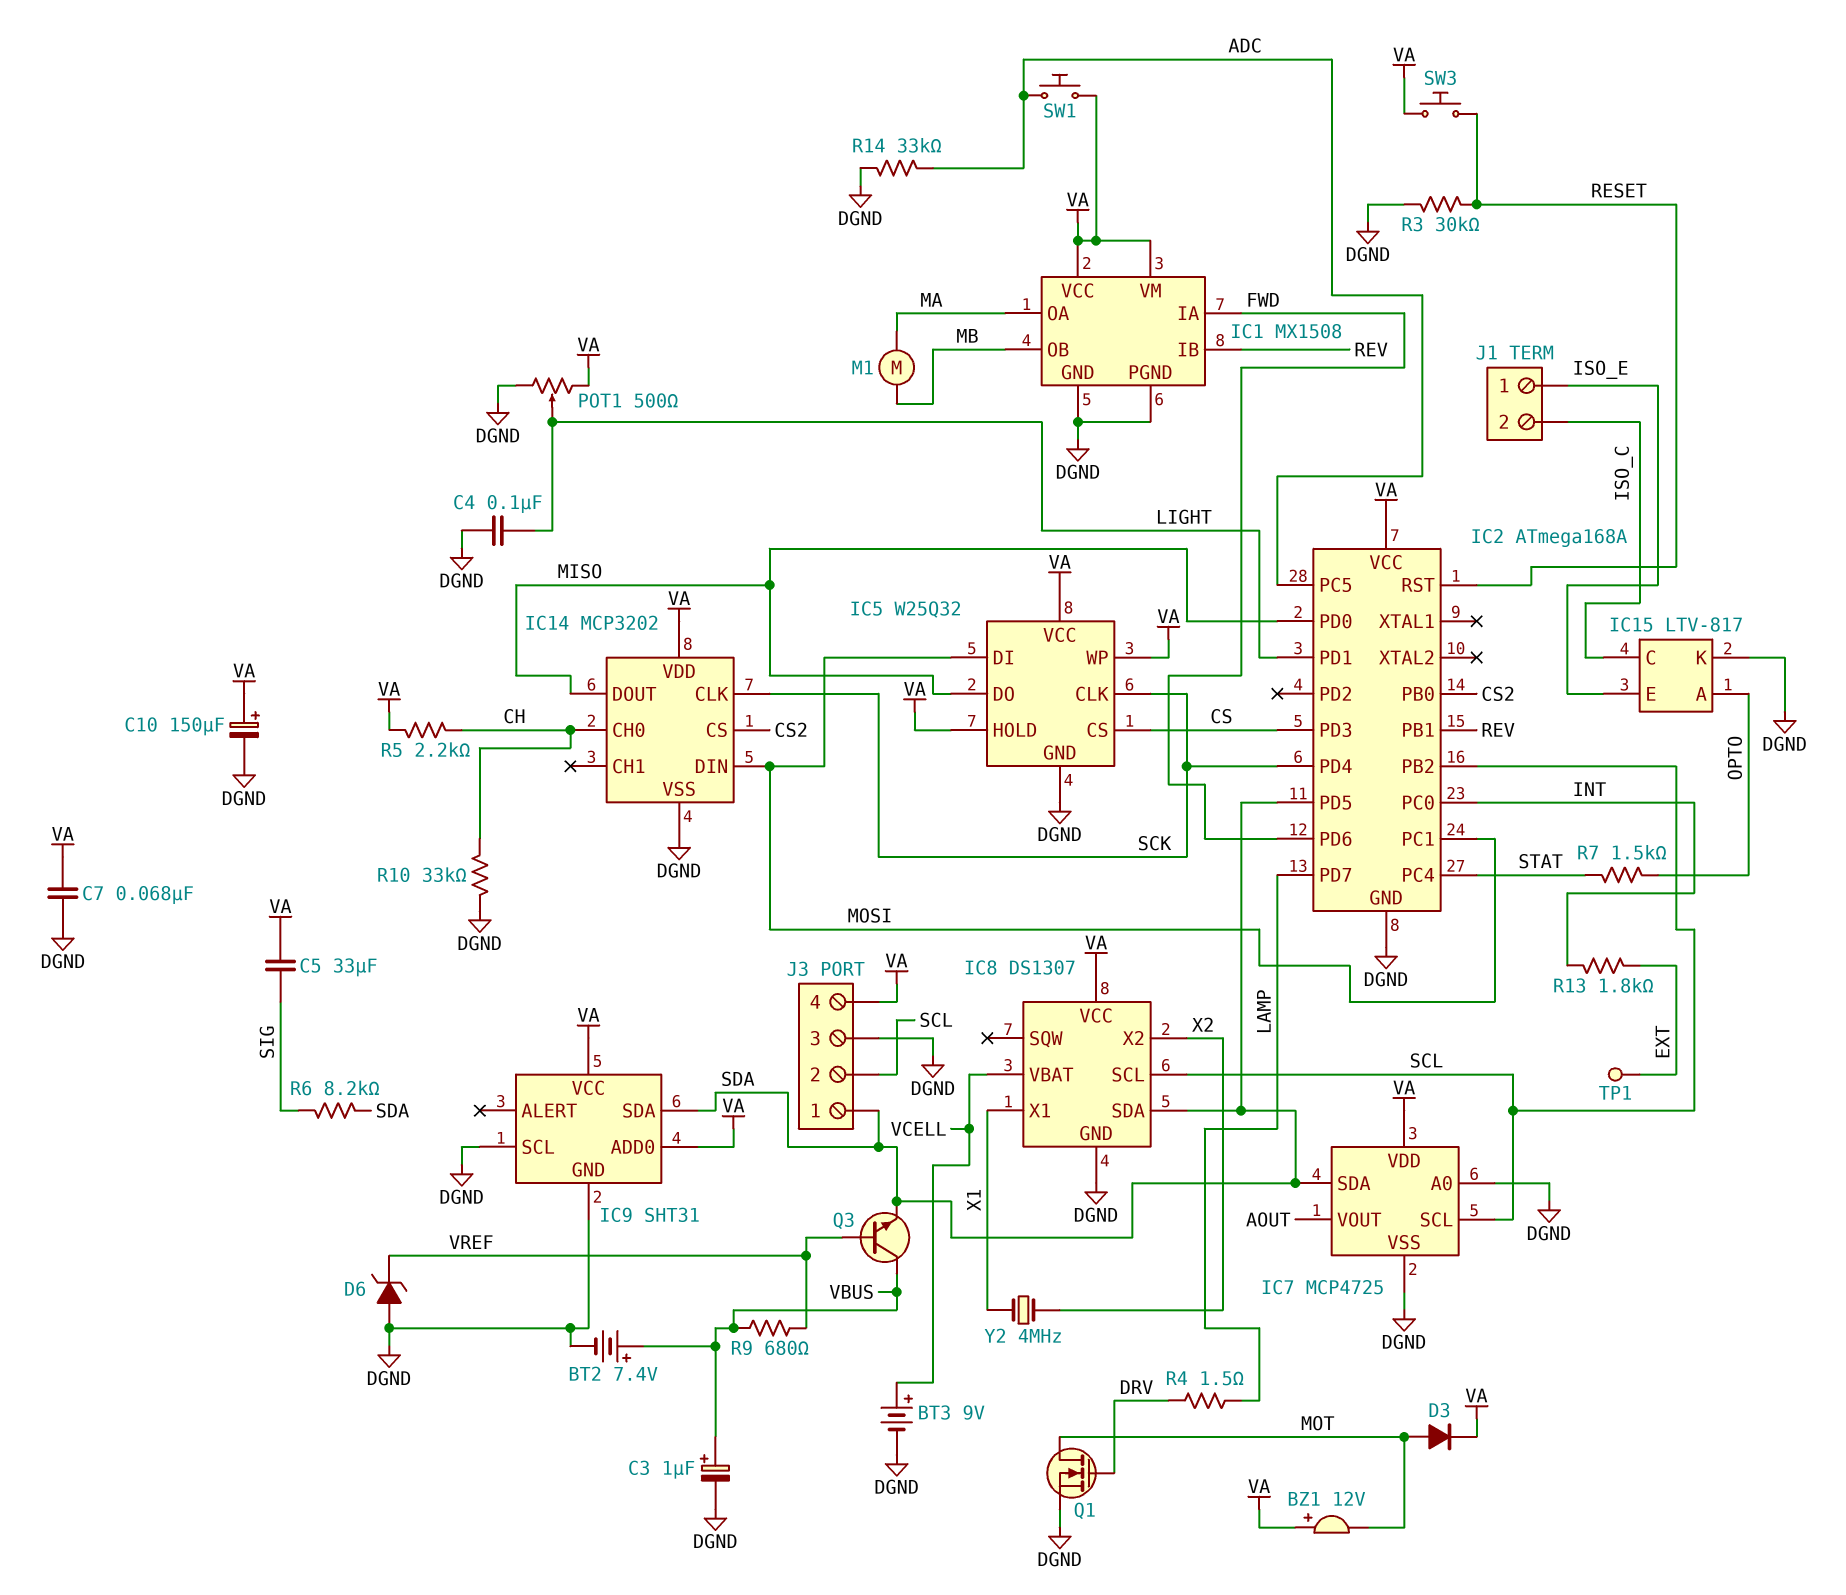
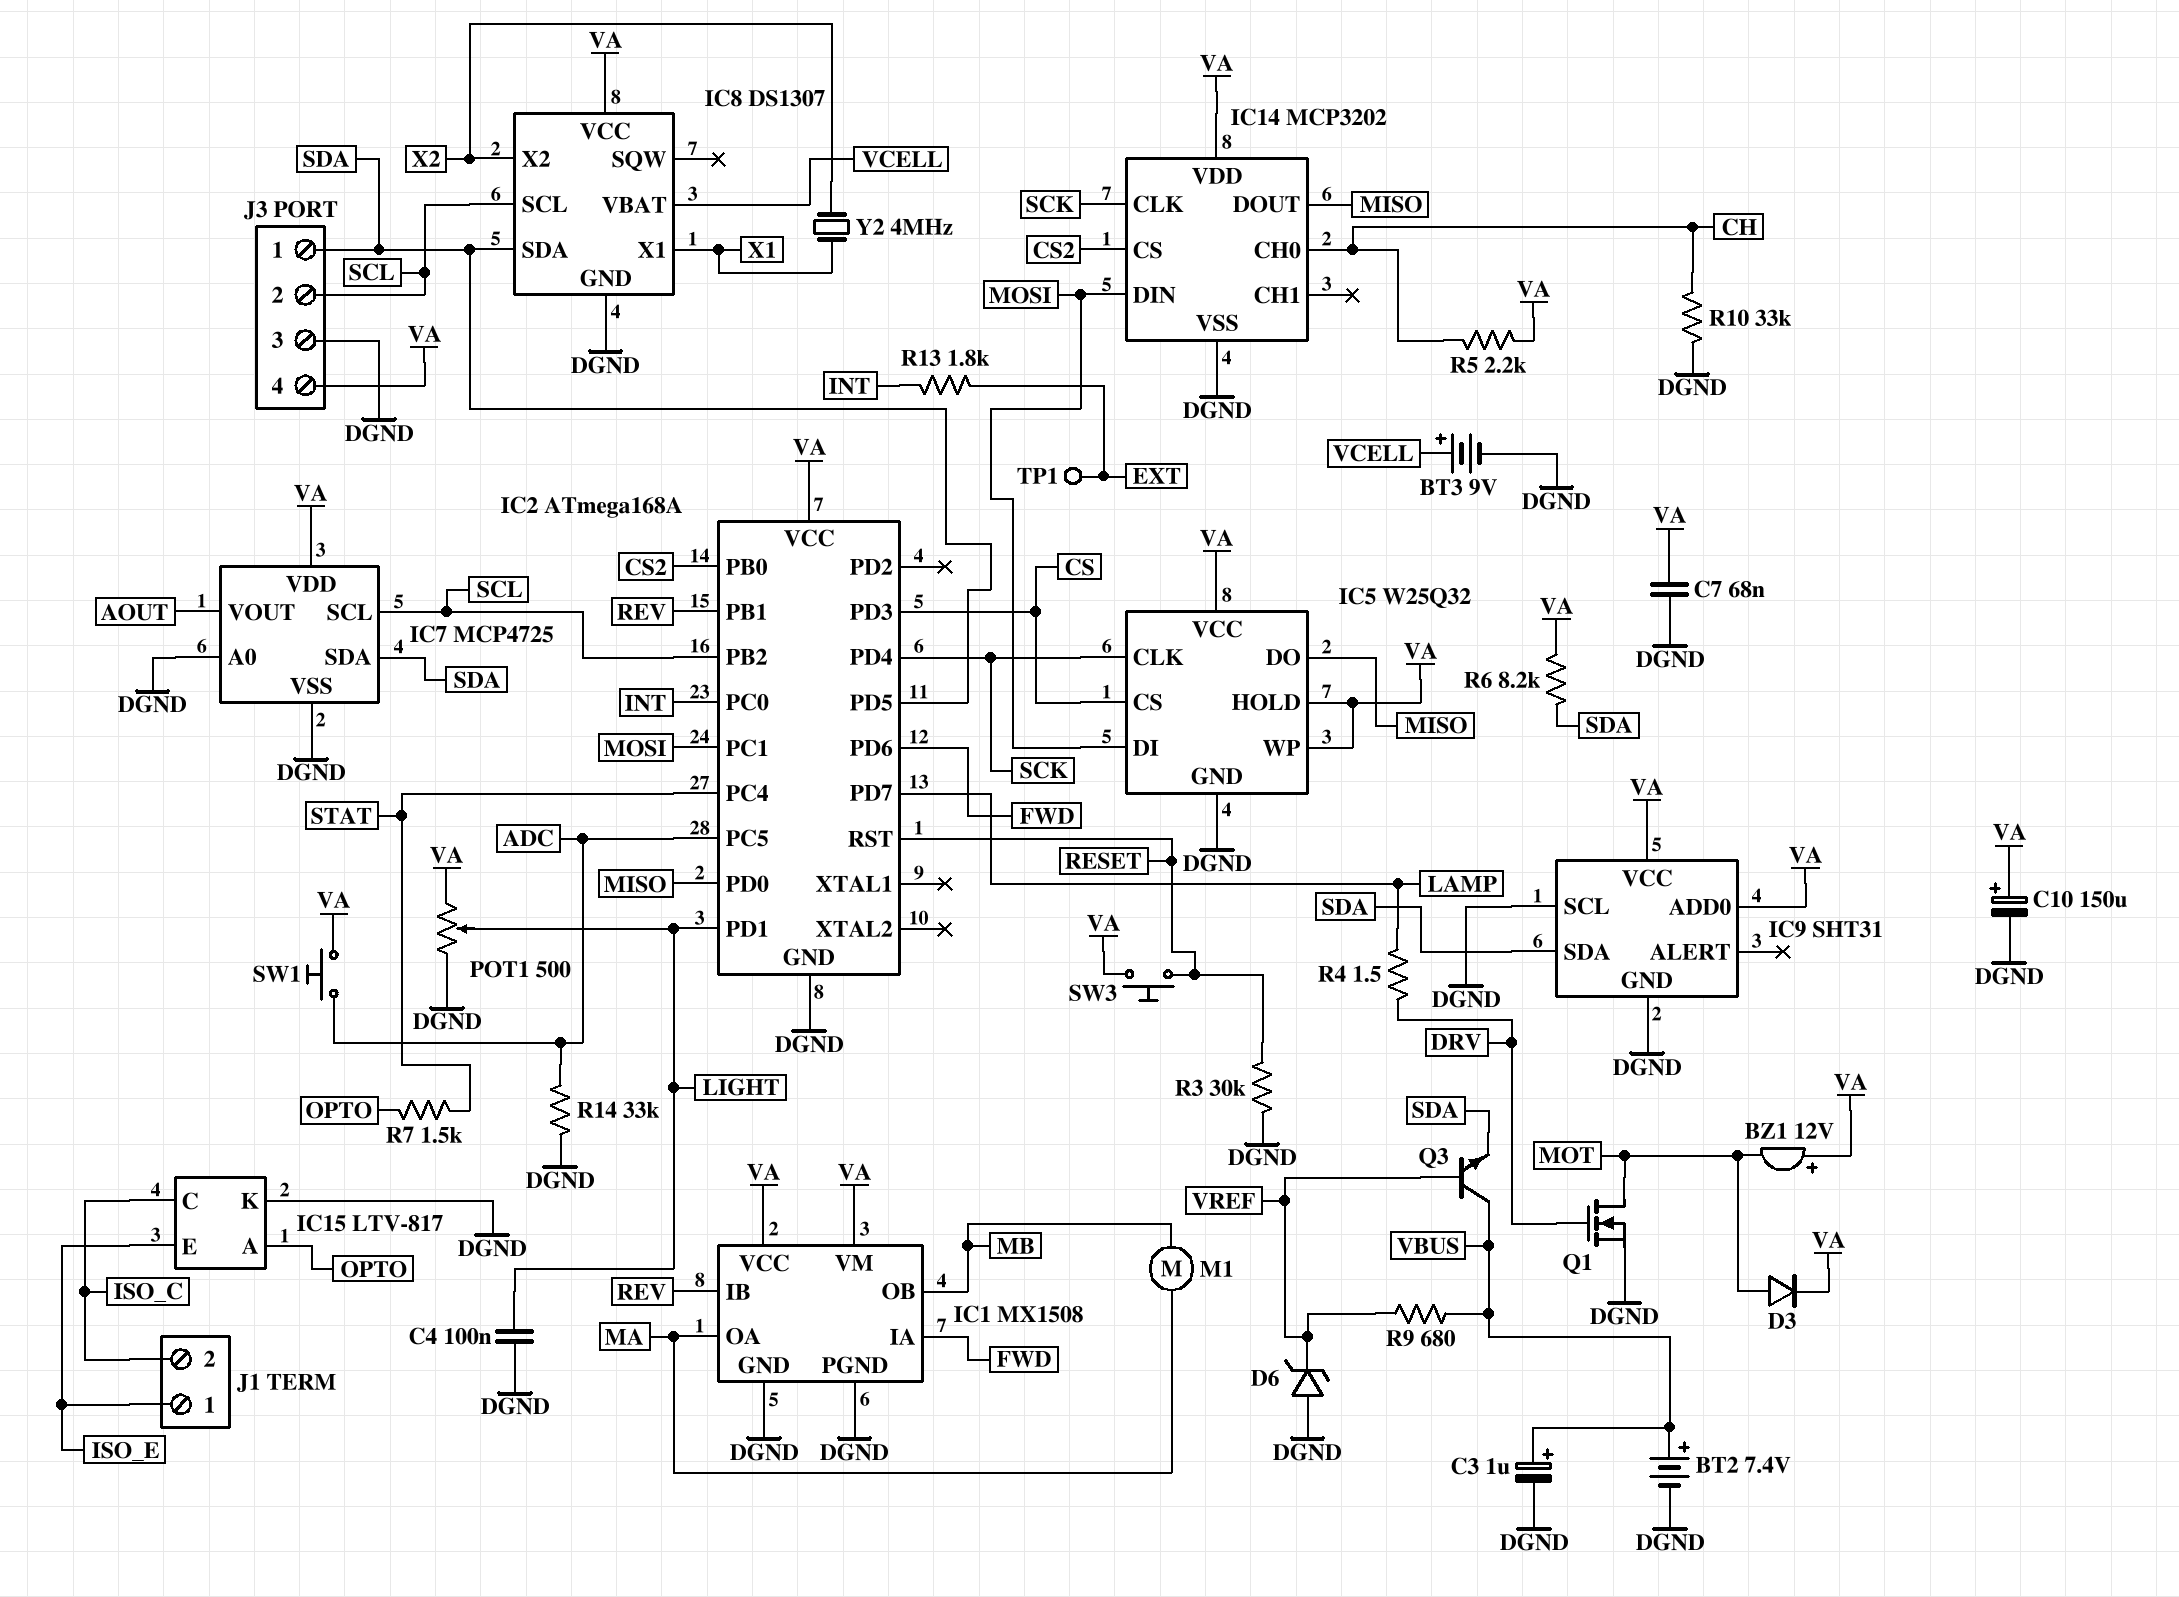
C5: 33uF (SIG, VA) -> none
R6: 8.2k (SDA, SIG) -> 8.2k (SDA, VA)

